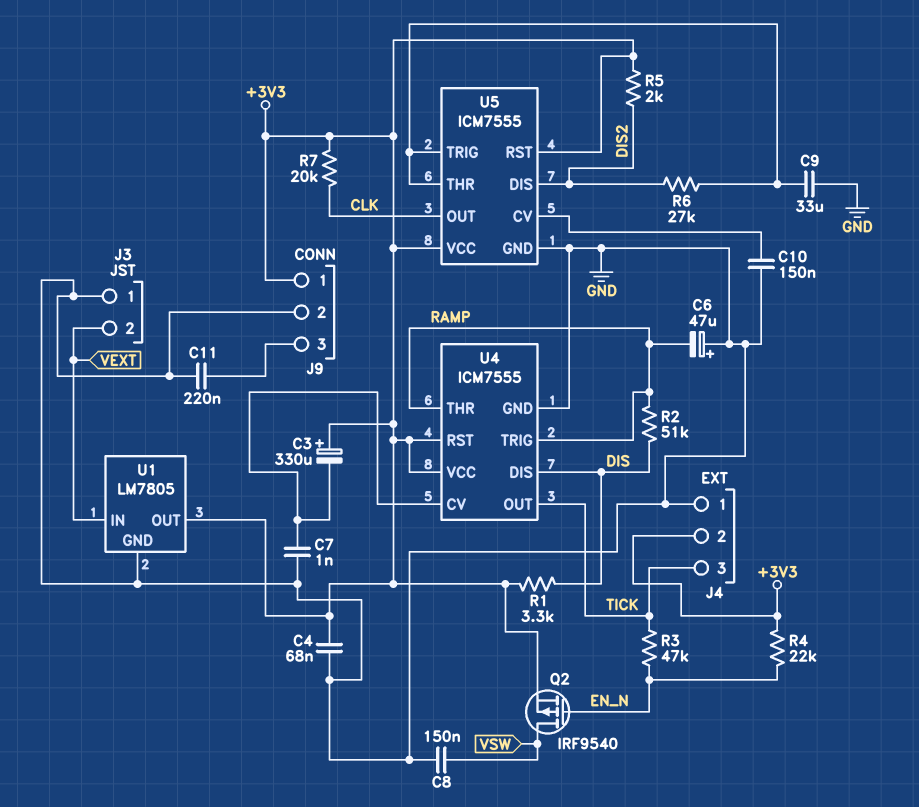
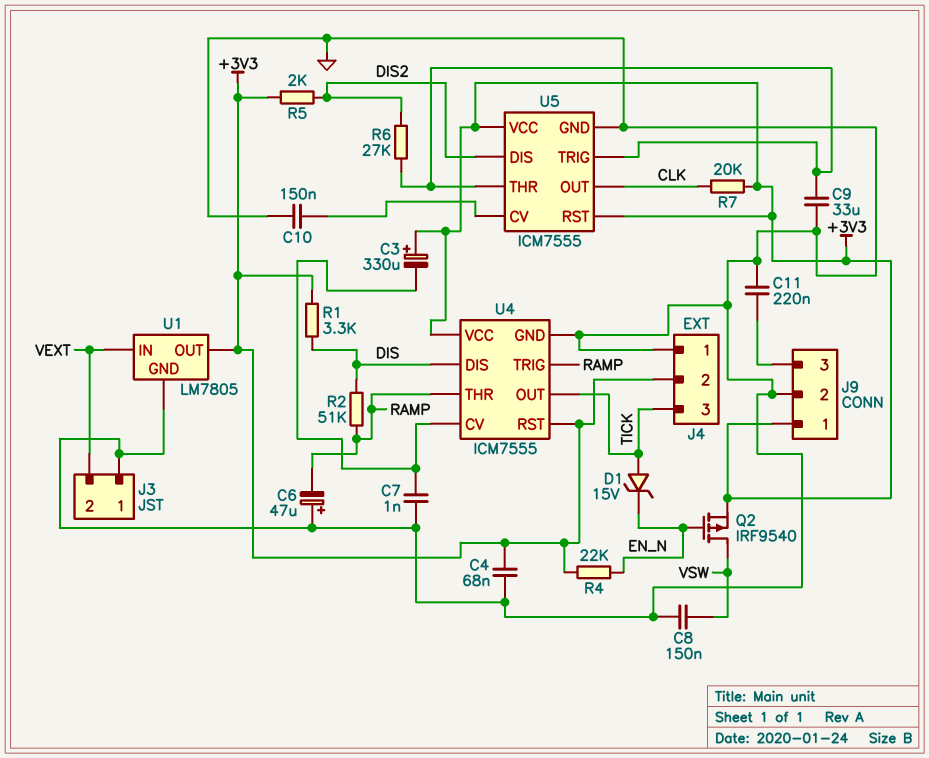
D1: none -> zener 15V (A TICK, K EN_N)
R3: 47k (EN_N, TICK) -> none

